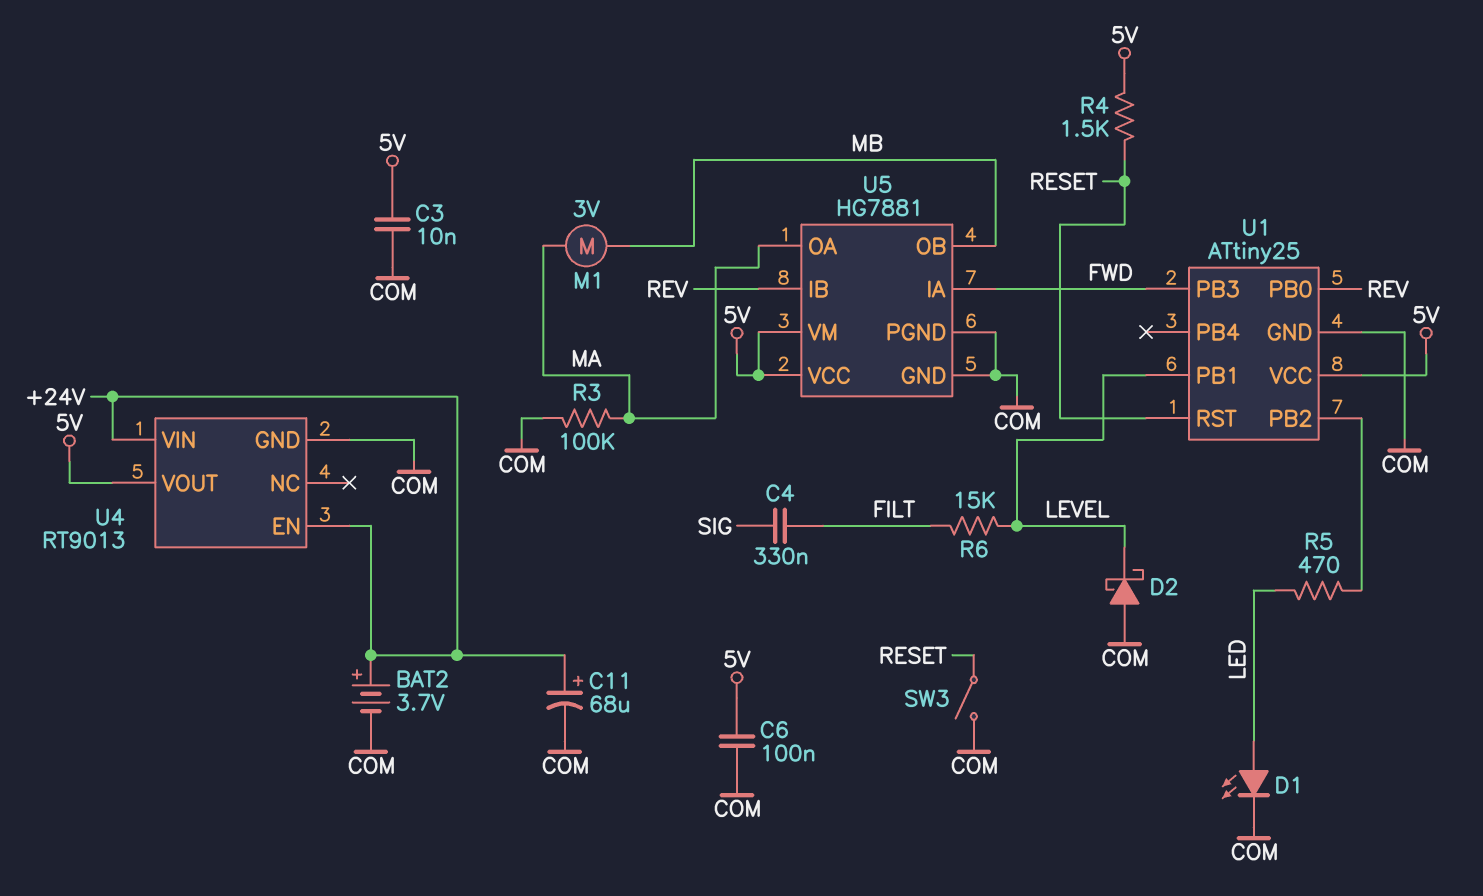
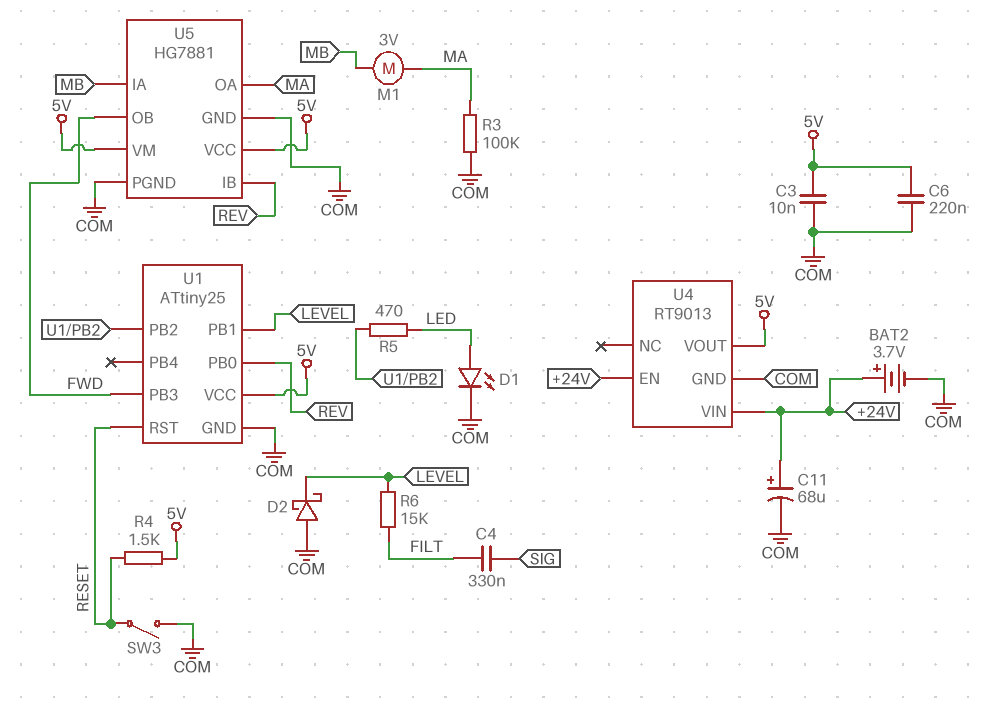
C6: 100nF (5V, COM) -> 220nF (5V, COM)
U5 pin IA: FWD -> MB
U5 pin OB: MB -> FWD

